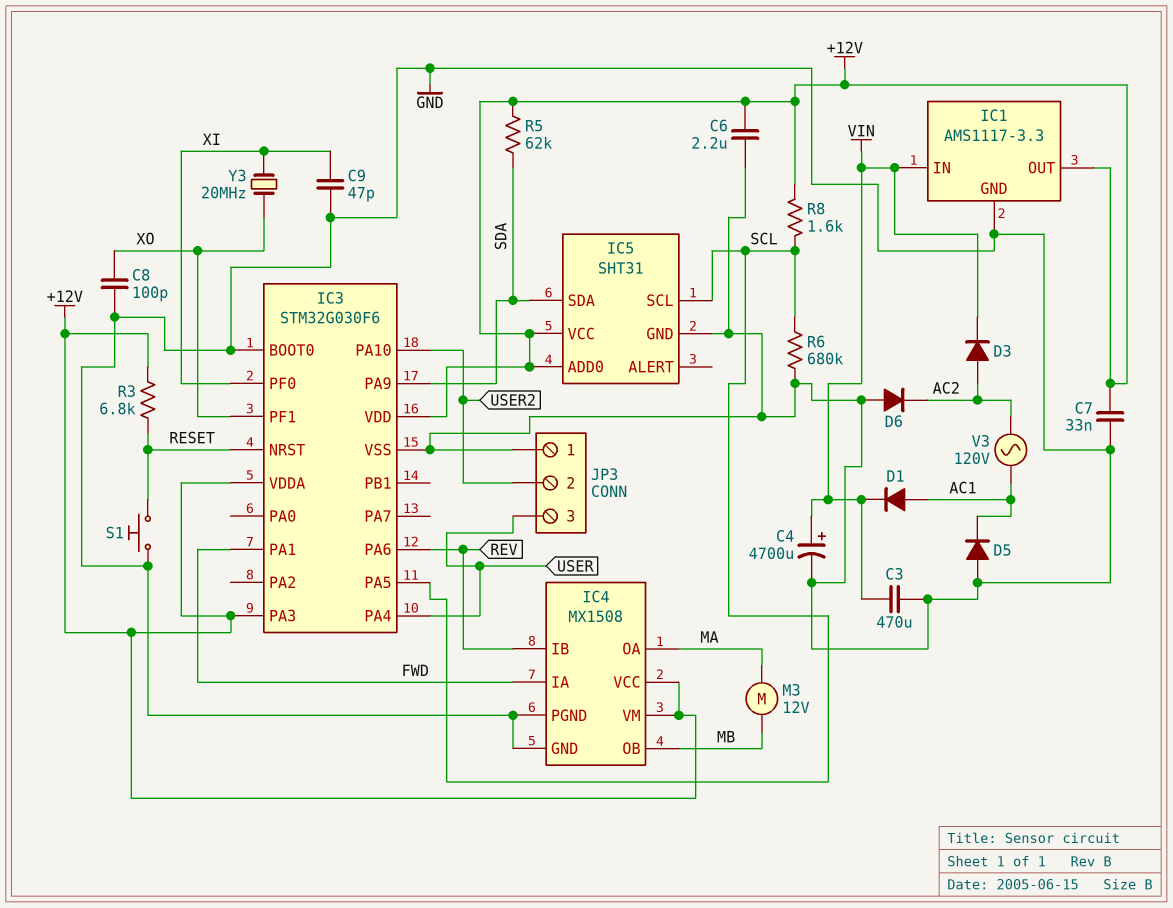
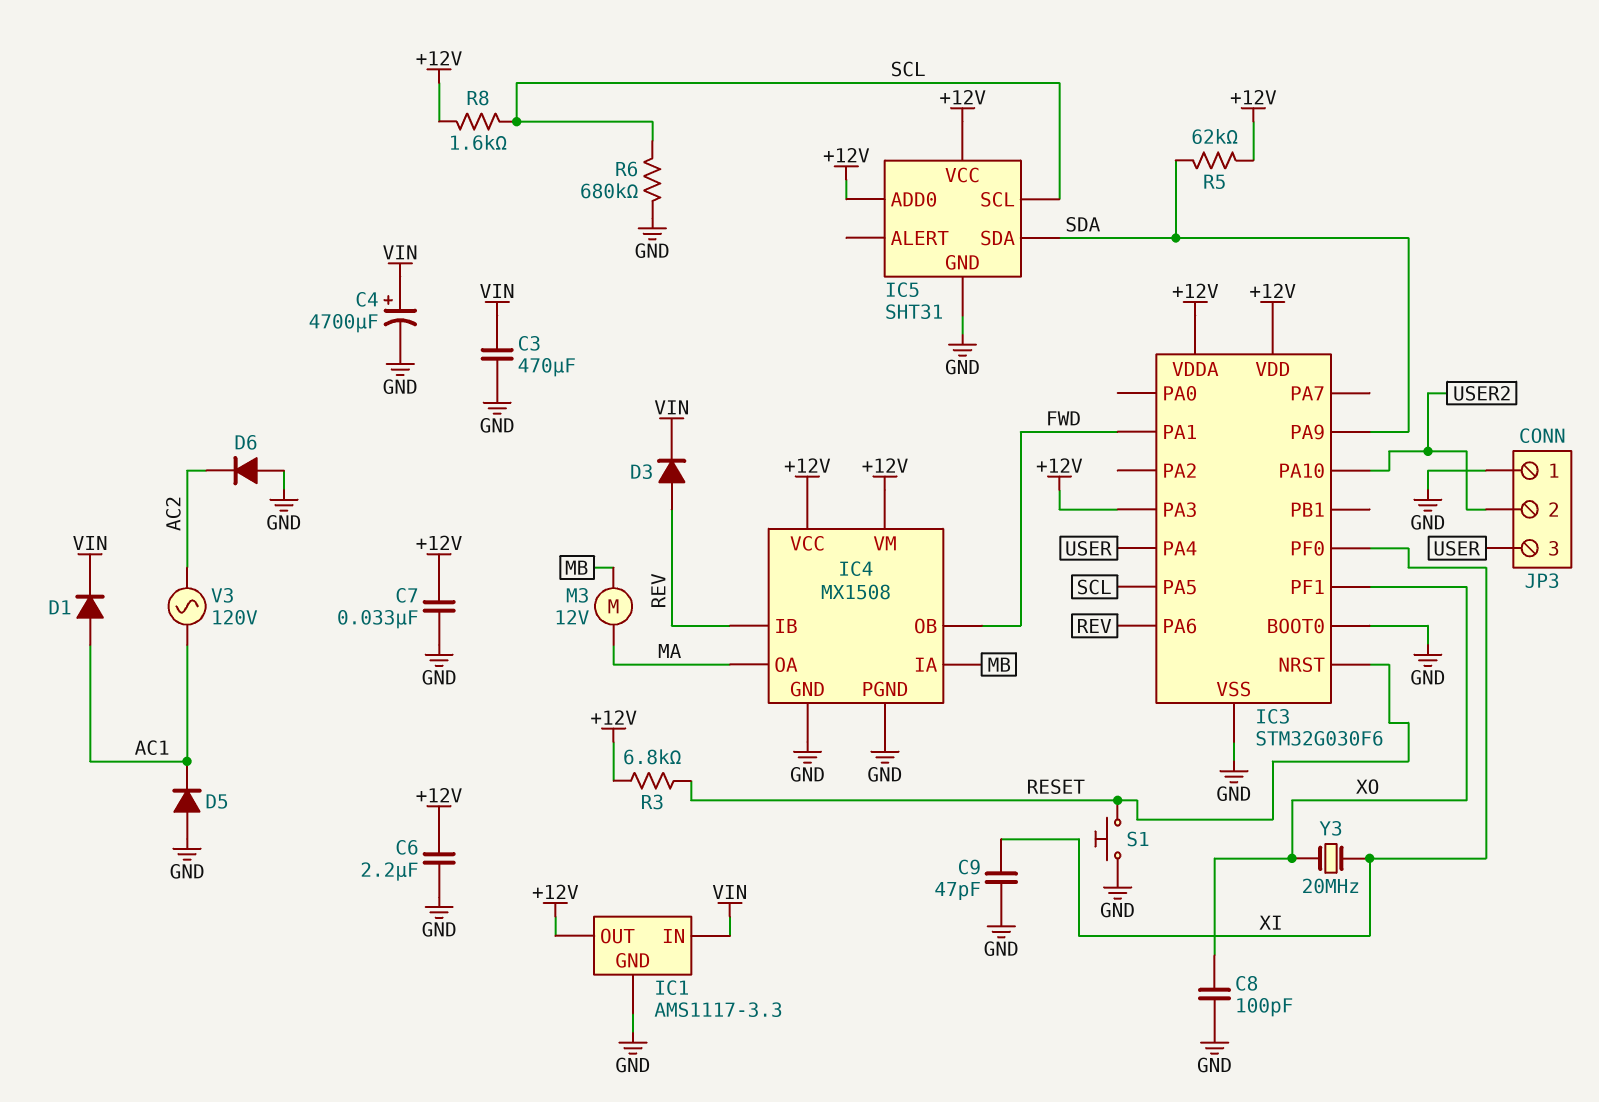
D3: diode (A AC2, K VIN) -> diode (A REV, K VIN)
IC4 pin IA: FWD -> MB
IC4 pin OB: MB -> FWD

